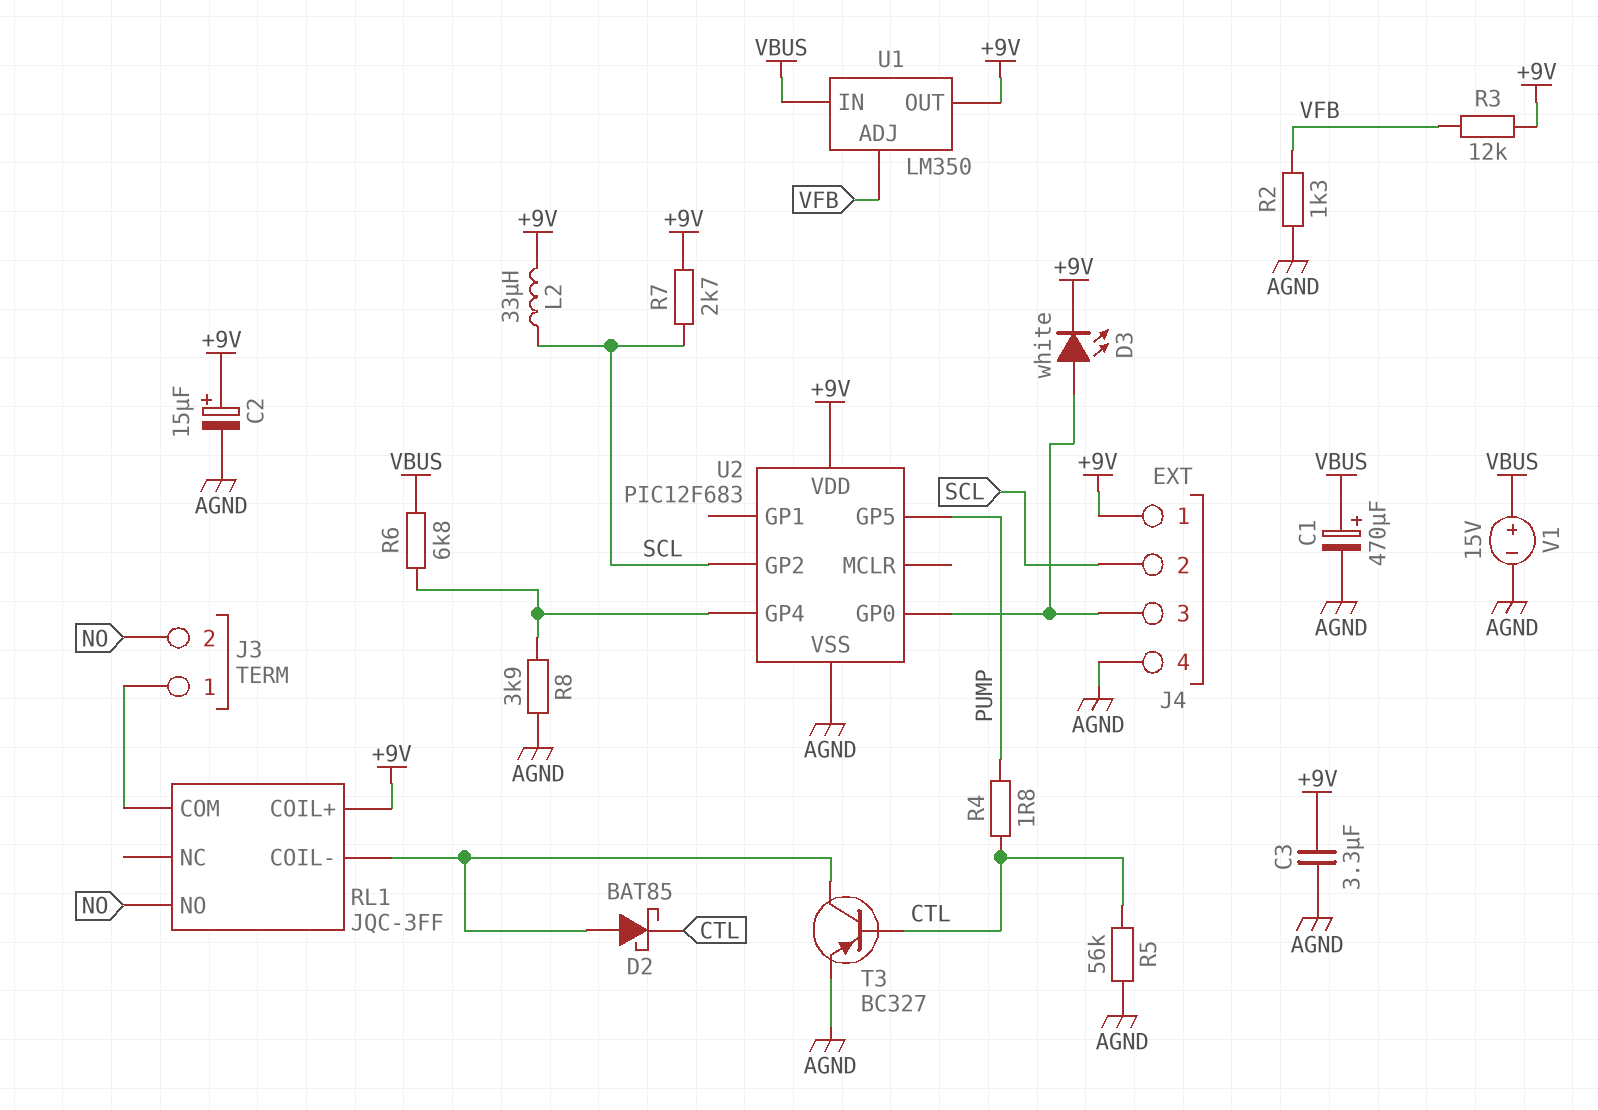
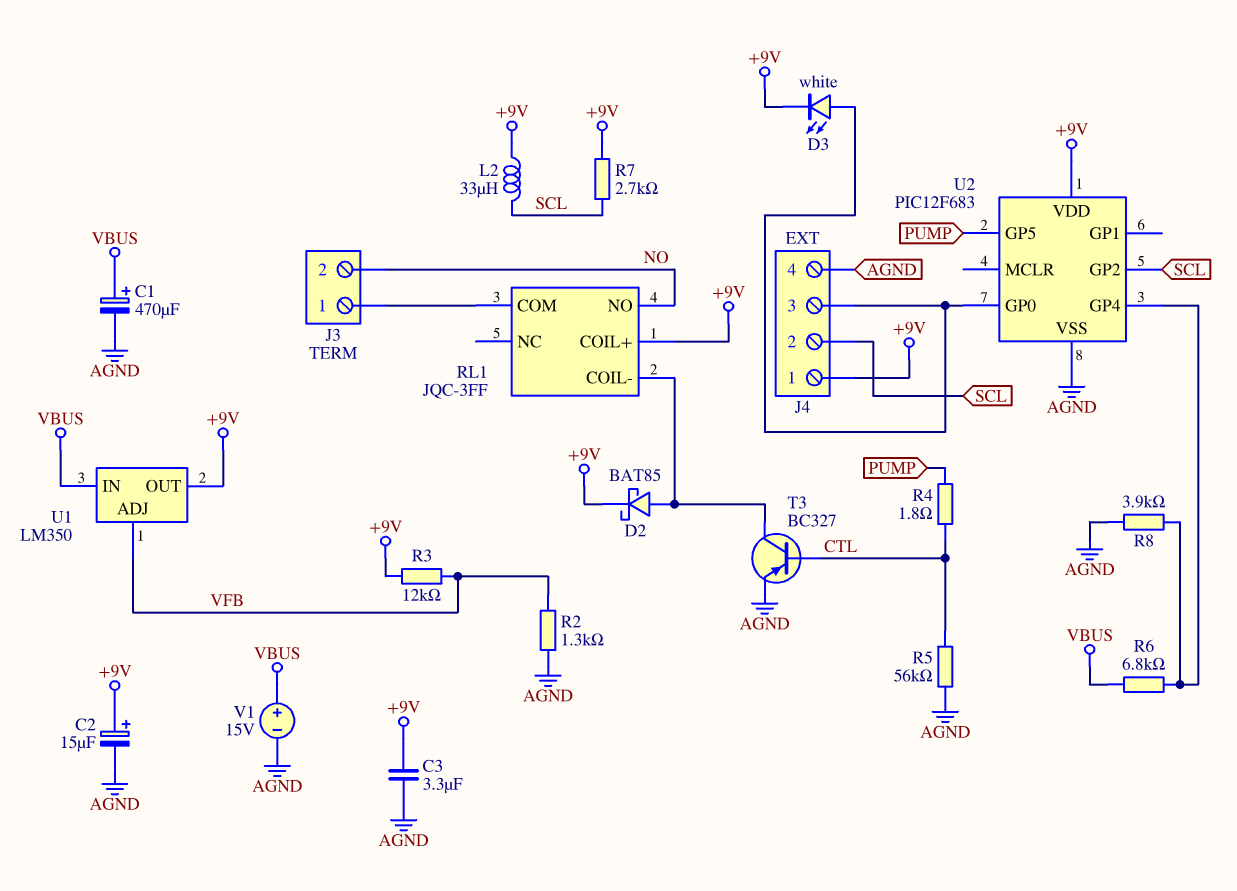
D2: schottky BAT85 (A RL1/COIL-, K CTL) -> schottky BAT85 (A RL1/COIL-, K +9V)

